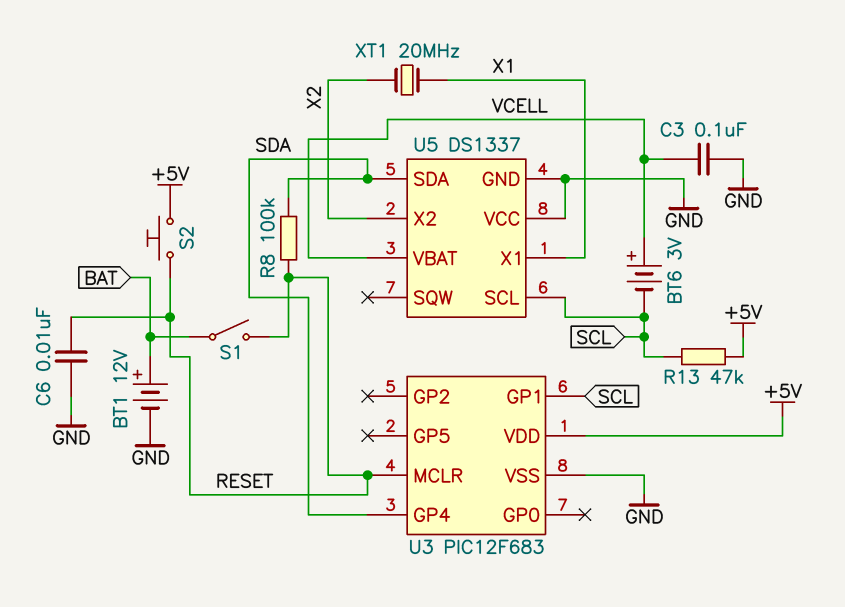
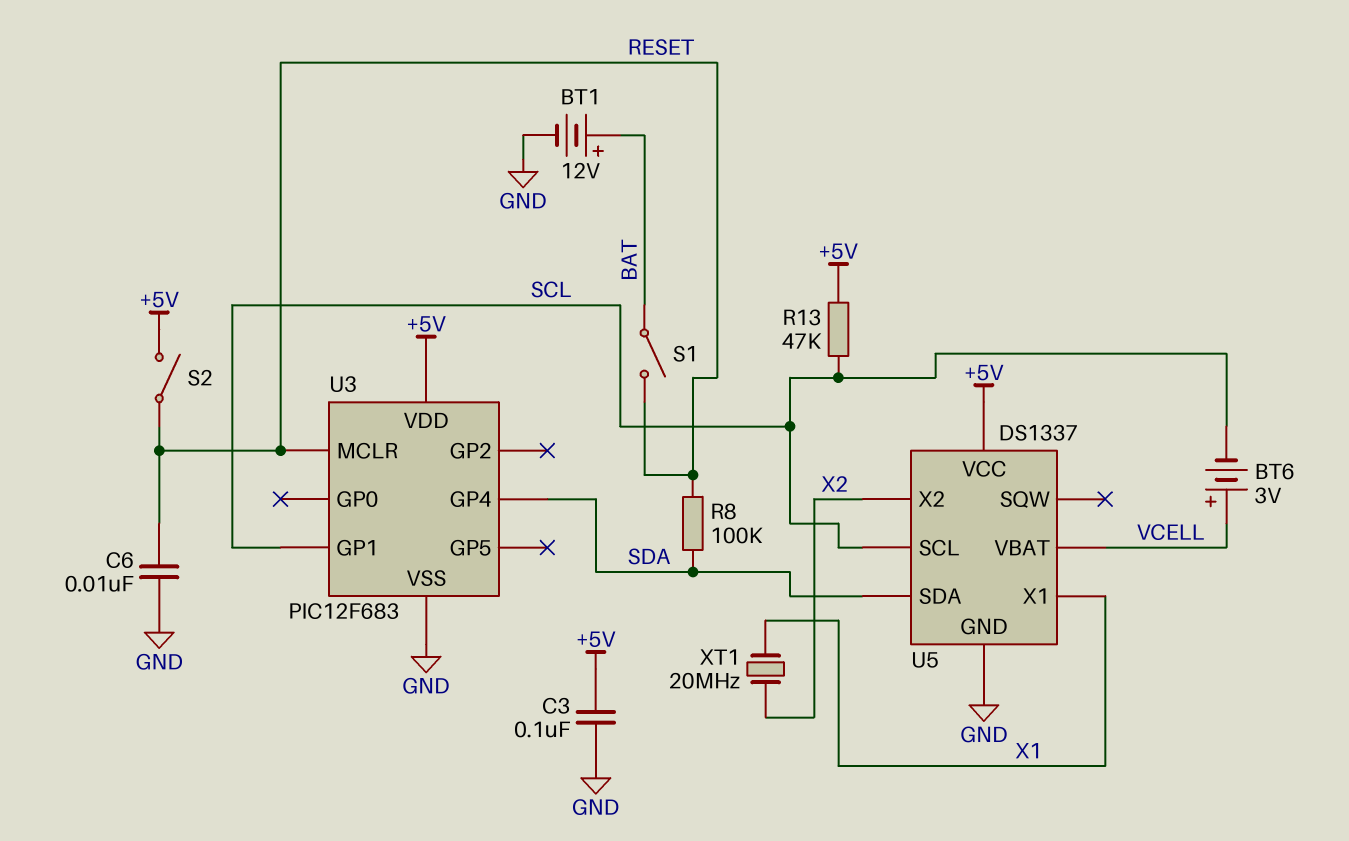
C3: 100nF (GND, VCELL) -> 100nF (+5V, GND)
S2: button (+5V, RESET) -> switch (+5V, RESET)
U5 pin VCC: GND -> +5V

